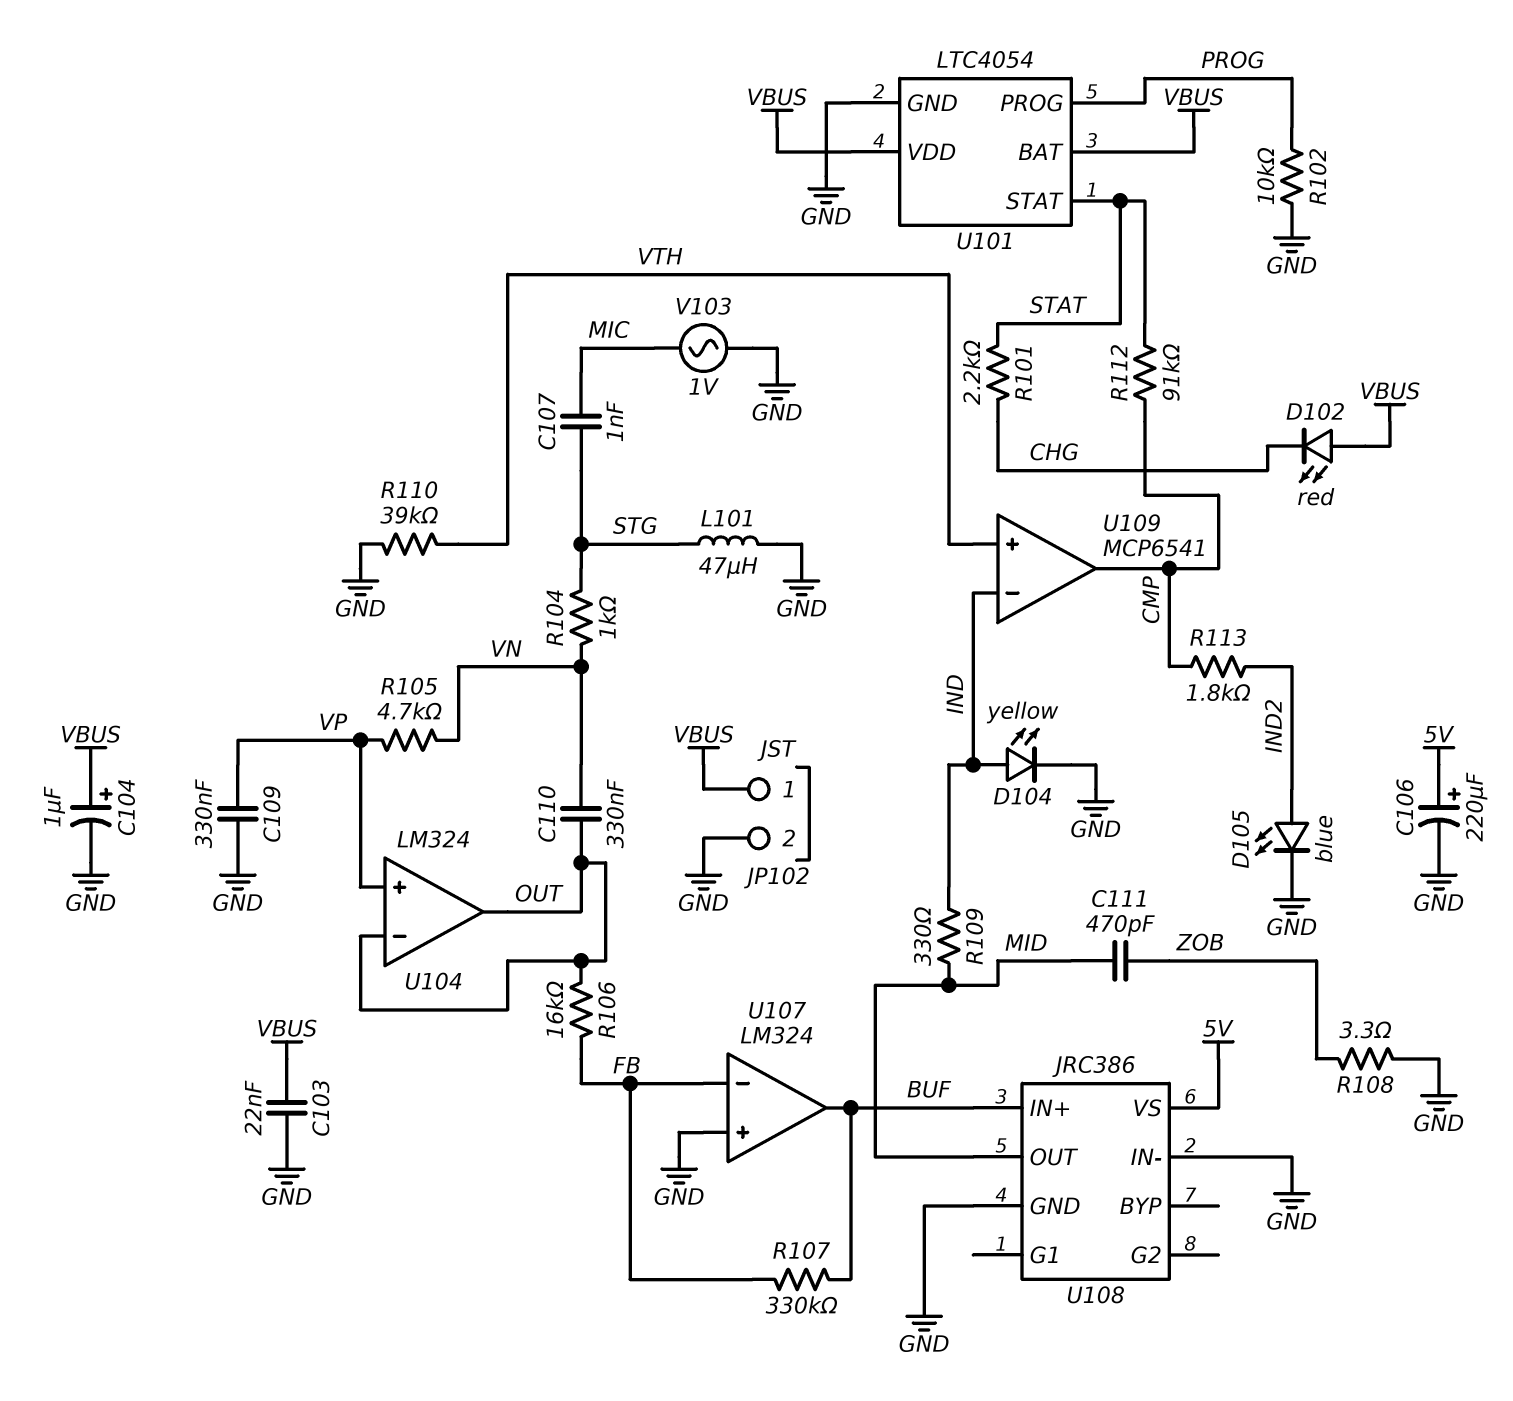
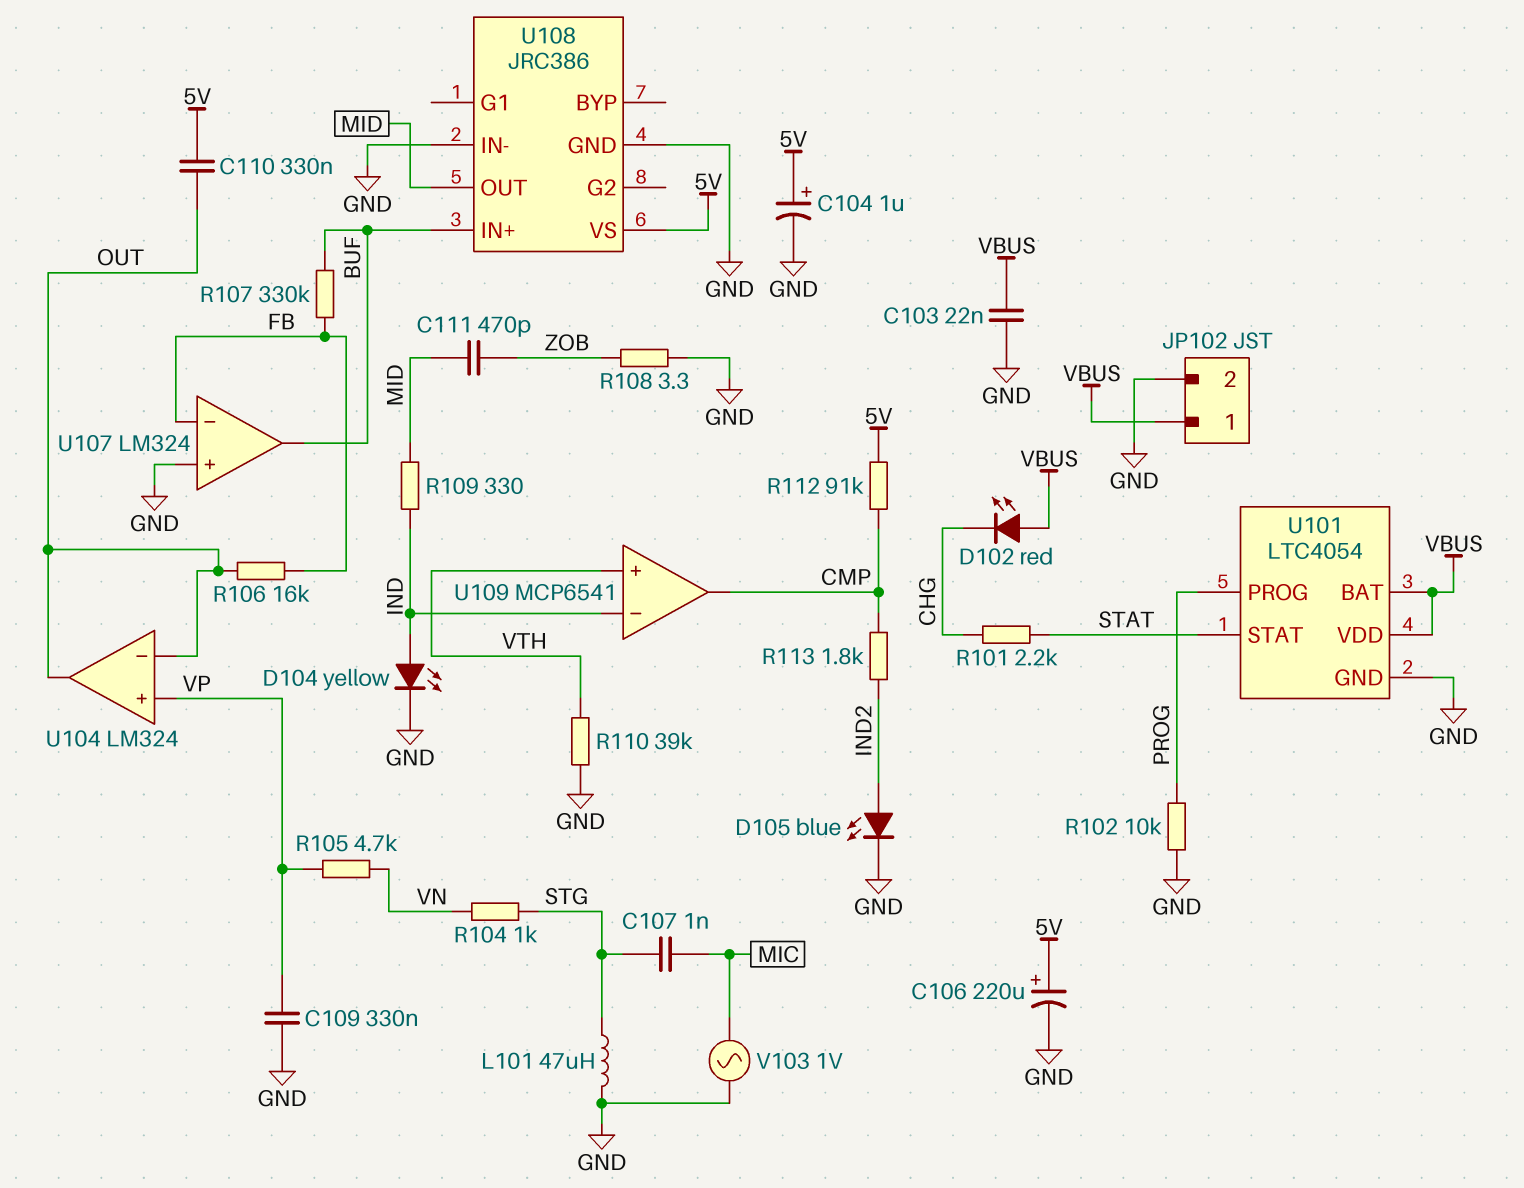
C104: 1uF (plus VBUS, minus GND) -> 1uF (plus 5V, minus GND)
C110: 330nF (OUT, VN) -> 330nF (5V, OUT)
R112: 91k (CMP, STAT) -> 91k (5V, CMP)

